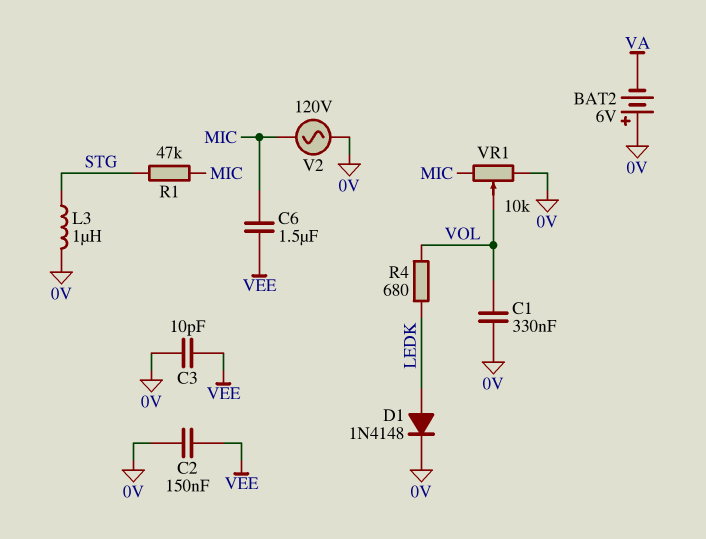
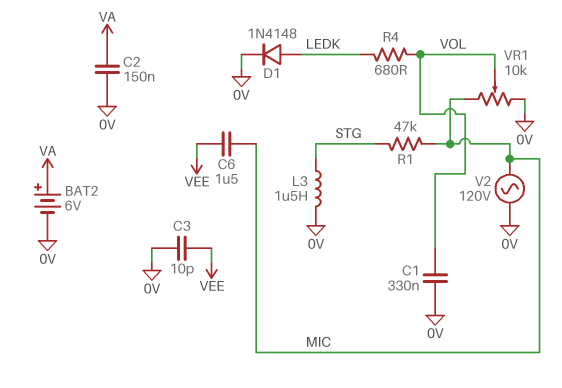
BAT2: 6V (plus 0V, minus VA) -> 6V (plus VA, minus 0V)
C2: 150nF (0V, VEE) -> 150nF (0V, VA)
L3: 1uH (0V, STG) -> 1.5uH (0V, STG)

